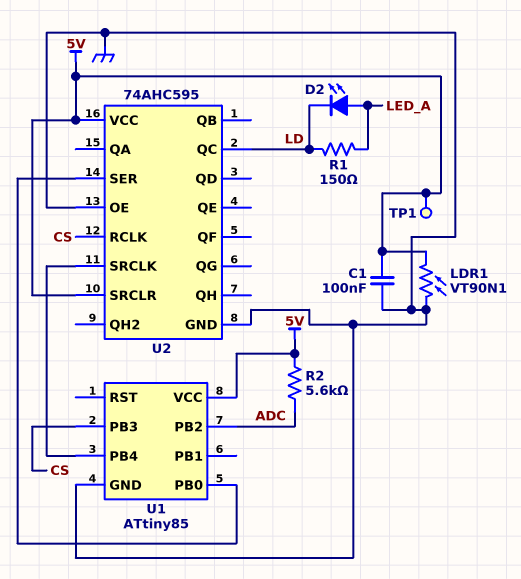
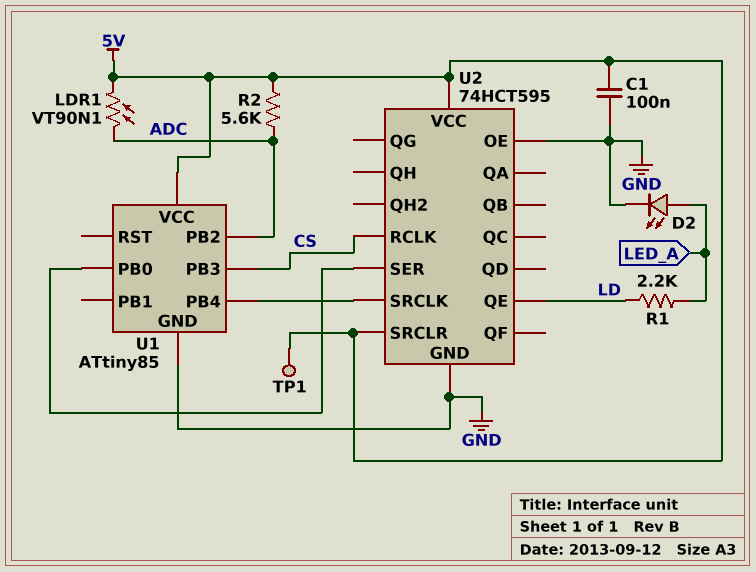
D2: LED (A LED_A, K LD) -> LED (A LED_A, K GND)
LDR1: VT90N1 (5V, GND) -> VT90N1 (5V, ADC)
R1: 150 (LD, LED_A) -> 2.2k (LD, LED_A)
U2: 74AHC595 -> 74HCT595
U2 pin QC: LD -> none
U2 pin QE: none -> LD

